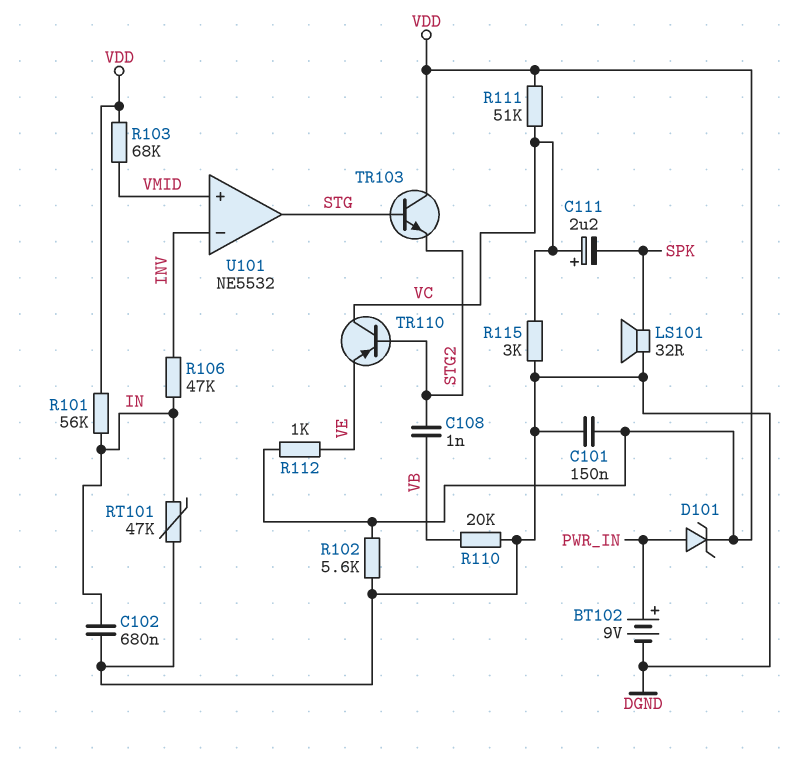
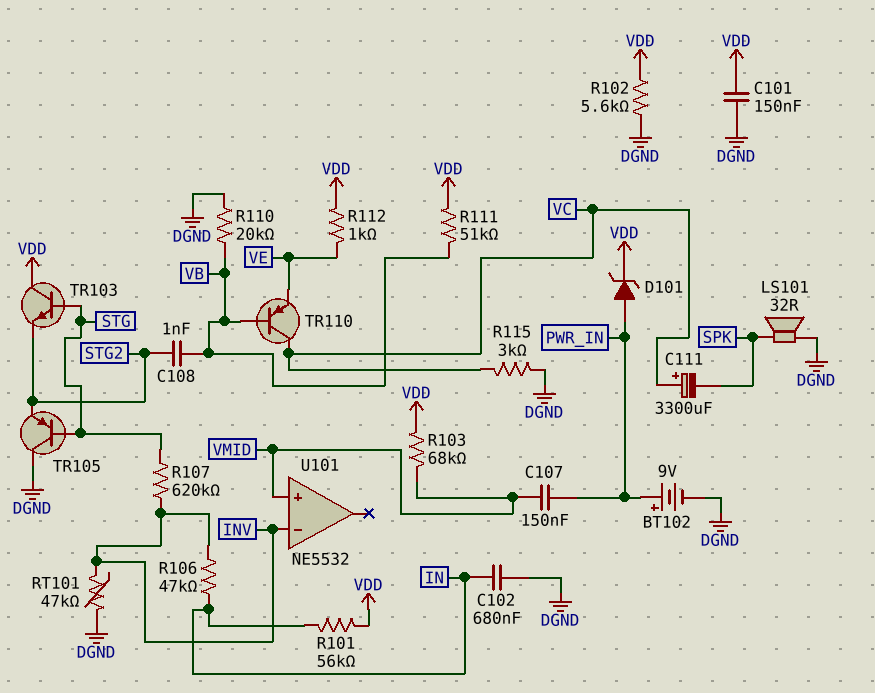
C107: none -> 150nF (PWR_IN, VMID)
C111: 2.2uF (plus VC, minus SPK) -> 3300uF (plus VC, minus SPK)
R107: none -> 620k (INV, STG)
R111: 51k (VC, VDD) -> 51k (VB, VDD)
RT101: 47k (DGND, IN) -> 47k (DGND, INV)
TR105: none -> PNP (B STG, C DGND, E STG2)
TR110: PNP (B STG2, C VC, E VE) -> PNP (B VB, C VC, E VE)
U101 pin out: STG -> none

